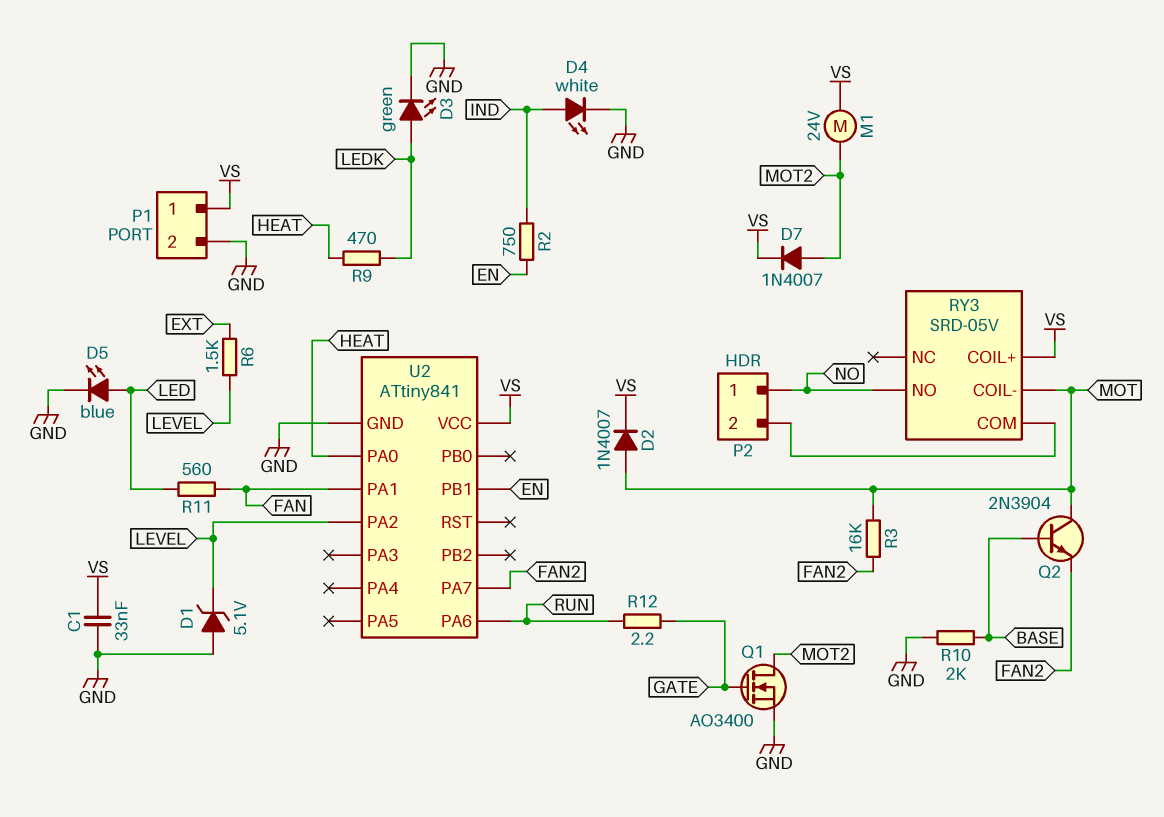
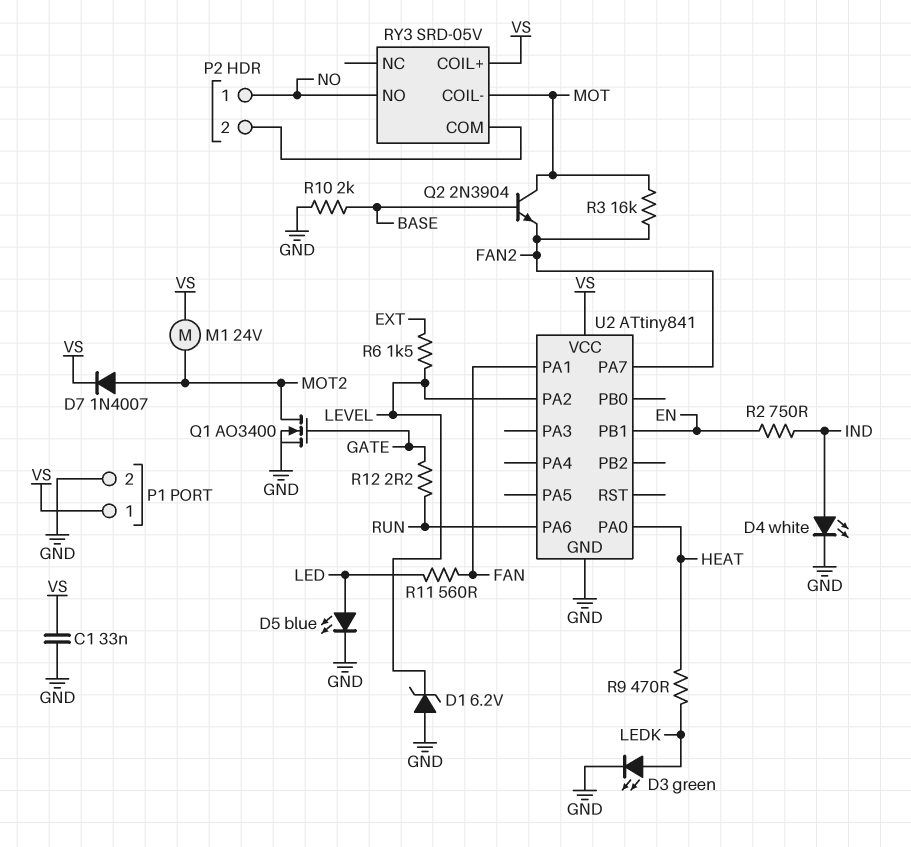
D1: zener 5.1V (A GND, K LEVEL) -> zener 6.2V (A GND, K LEVEL)
D2: diode 1N4007 (A MOT, K VS) -> none

